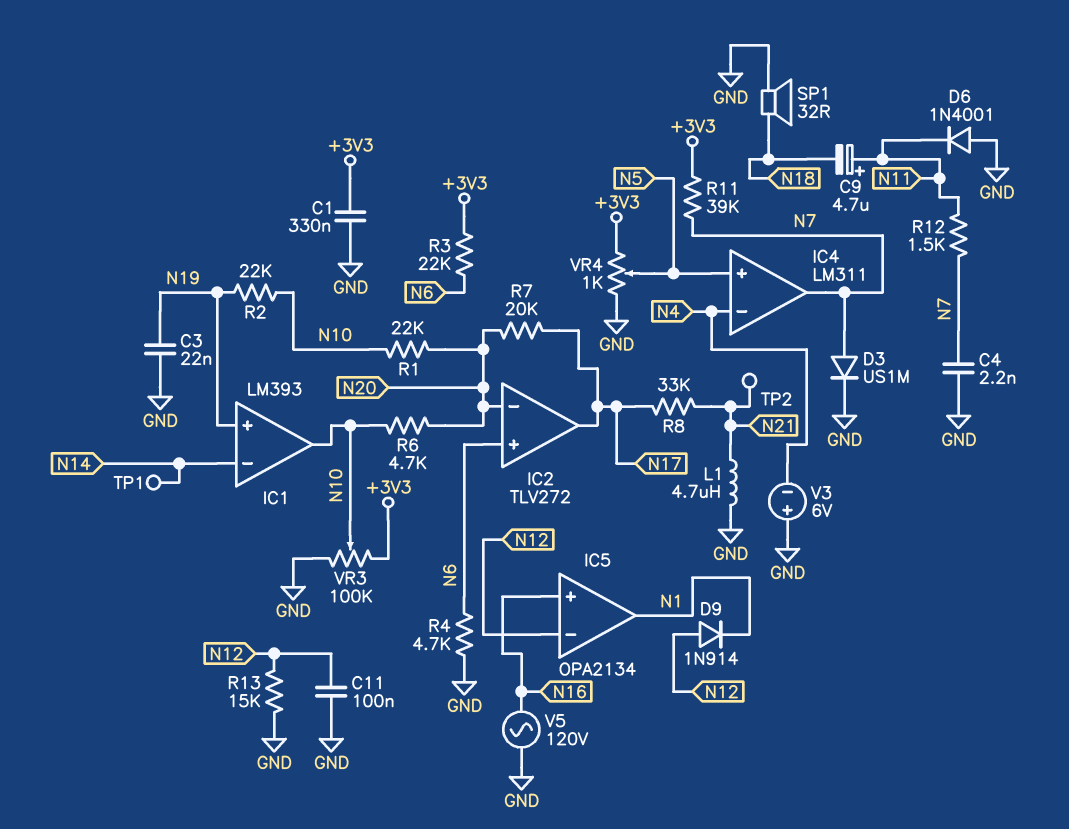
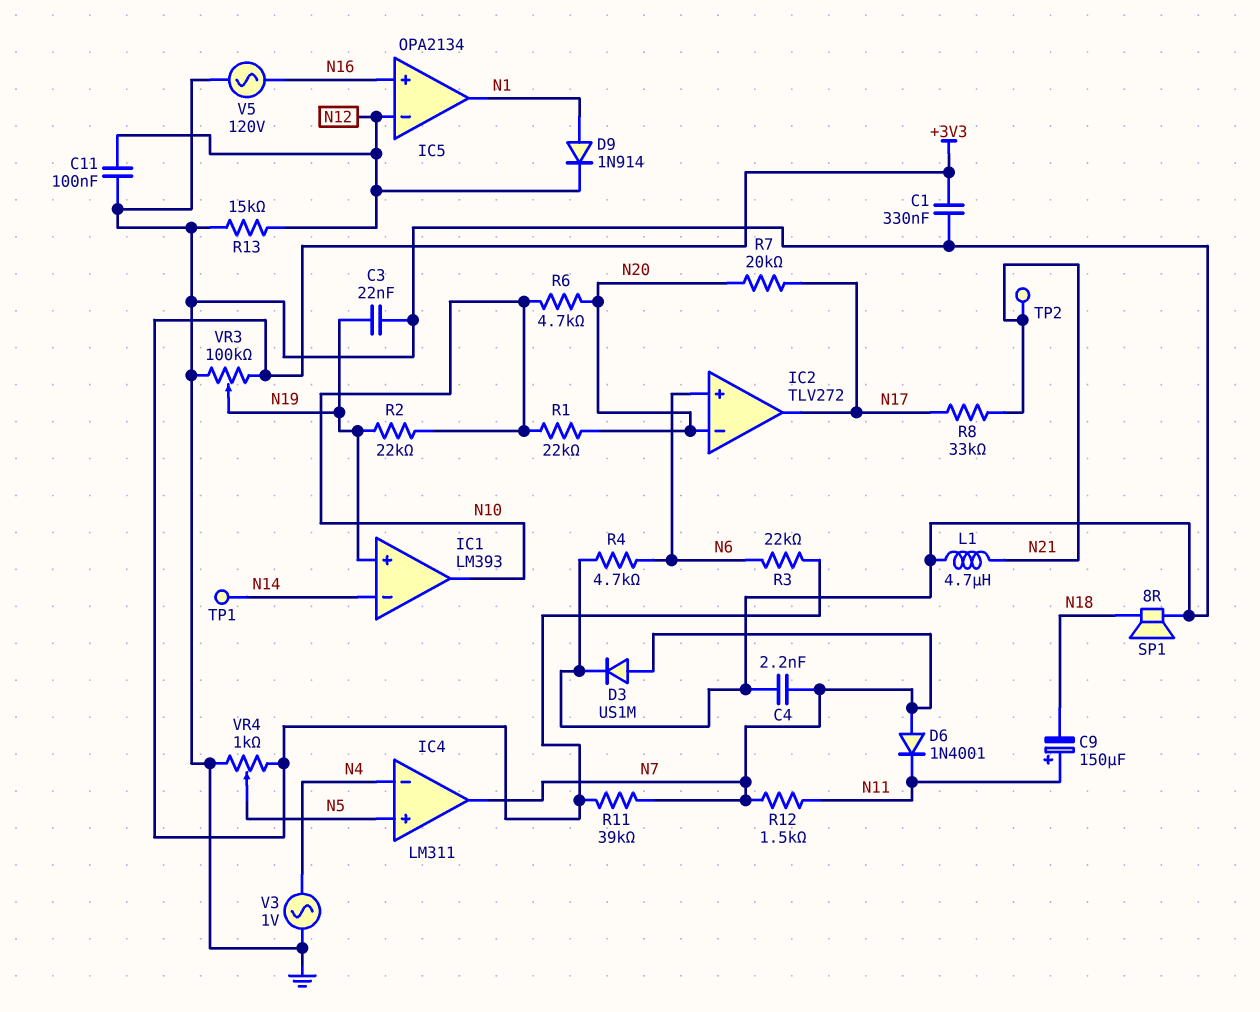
C9: 4.7uF (plus N11, minus N18) -> 150uF (plus N11, minus N18)
D6: diode 1N4001 (A GND, K N11) -> diode 1N4001 (A N7, K N11)
D9: diode 1N914 (A N12, K N1) -> diode 1N914 (A N1, K N12)
SP1: speaker 32R (GND, N18) -> speaker 8R (GND, N18)
V3: 6V (plus GND, minus N4) -> AC 1V (GND, N4)
VR3: 100k (+3V3, GND, wiper N10) -> 100k (+3V3, GND, wiper N19)

